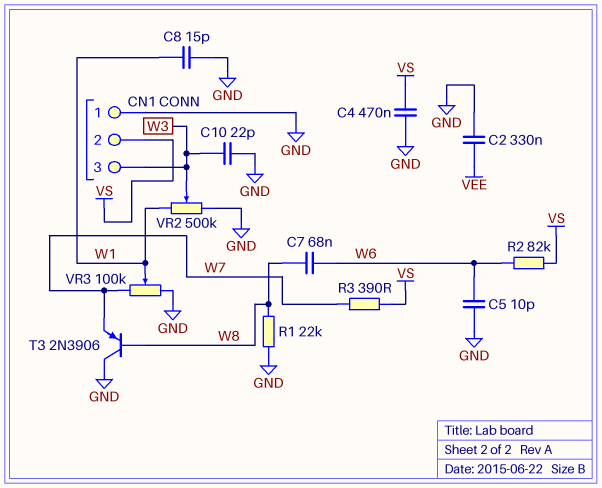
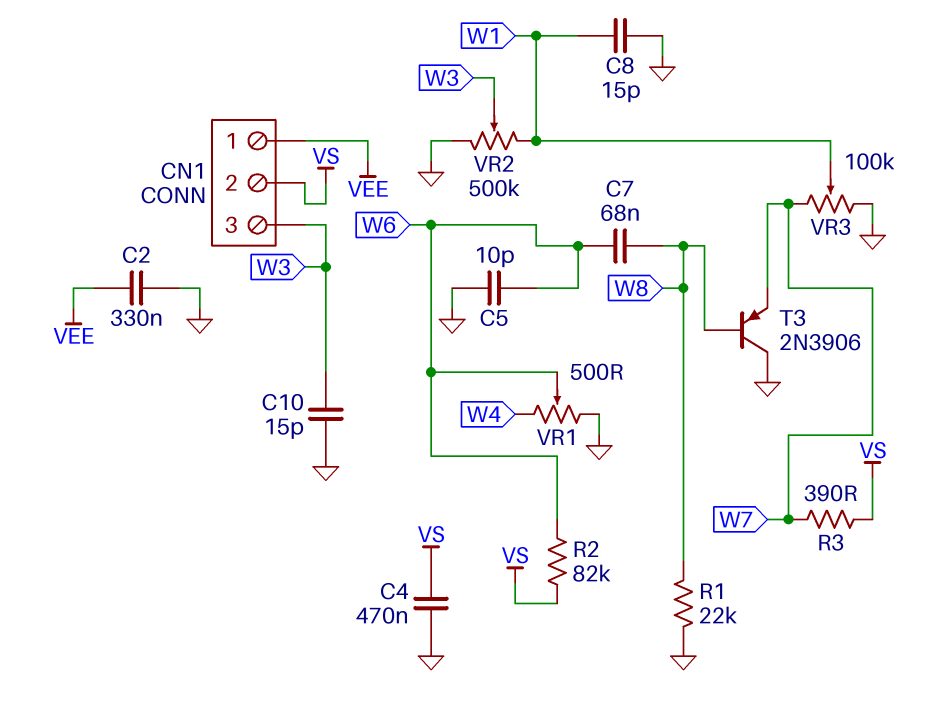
C10: 22pF (GND, W3) -> 15pF (GND, W3)
CN1 pin 1: GND -> VEE
VR1: none -> 500 (GND, W4, wiper W6)

